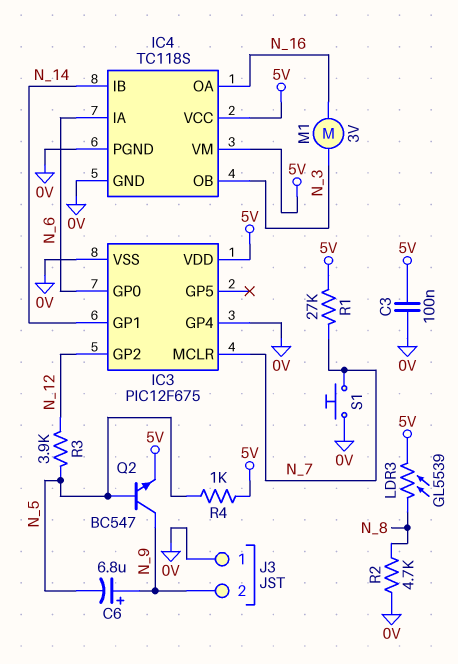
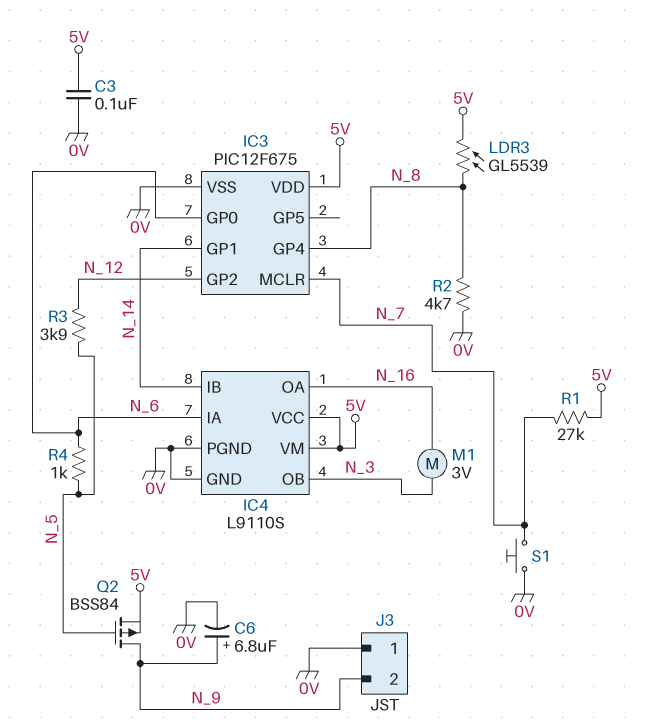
C6: 6.8uF (plus N_9, minus N_5) -> 6.8uF (plus N_9, minus 0V)
IC3 pin GP4: 0V -> N_8
IC4: TC118S -> L9110S
Q2: NPN BC547 (B N_5, C N_9, E 5V) -> PMOS BSS84 (G N_5, D N_9, S 5V)
R4: 1k (5V, N_5) -> 1k (N_5, N_6)

